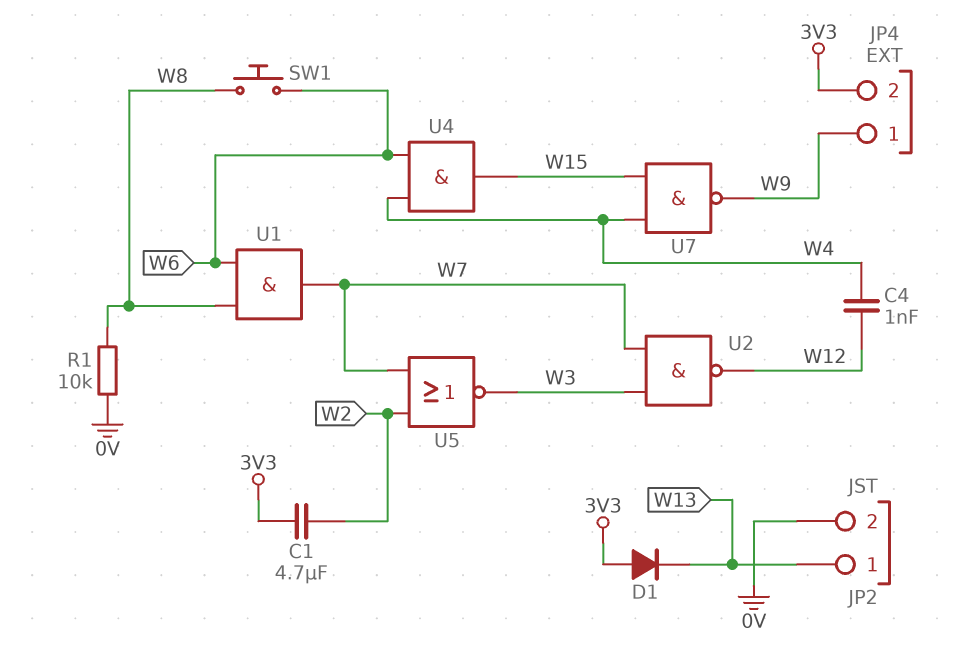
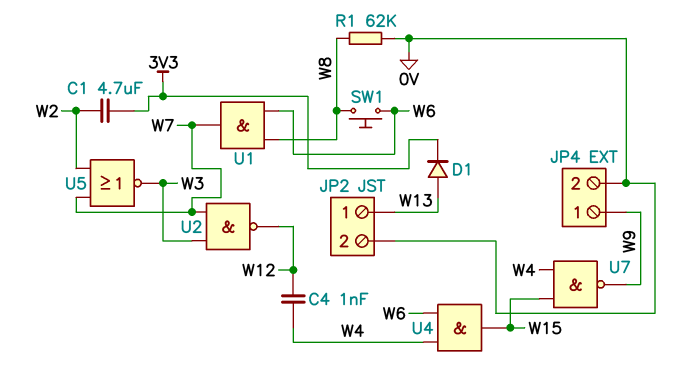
D1: diode (A 3V3, K W13) -> diode (A W13, K 3V3)
JP4 pin 2: 3V3 -> 0V
R1: 10k (0V, W8) -> 62k (0V, W8)

